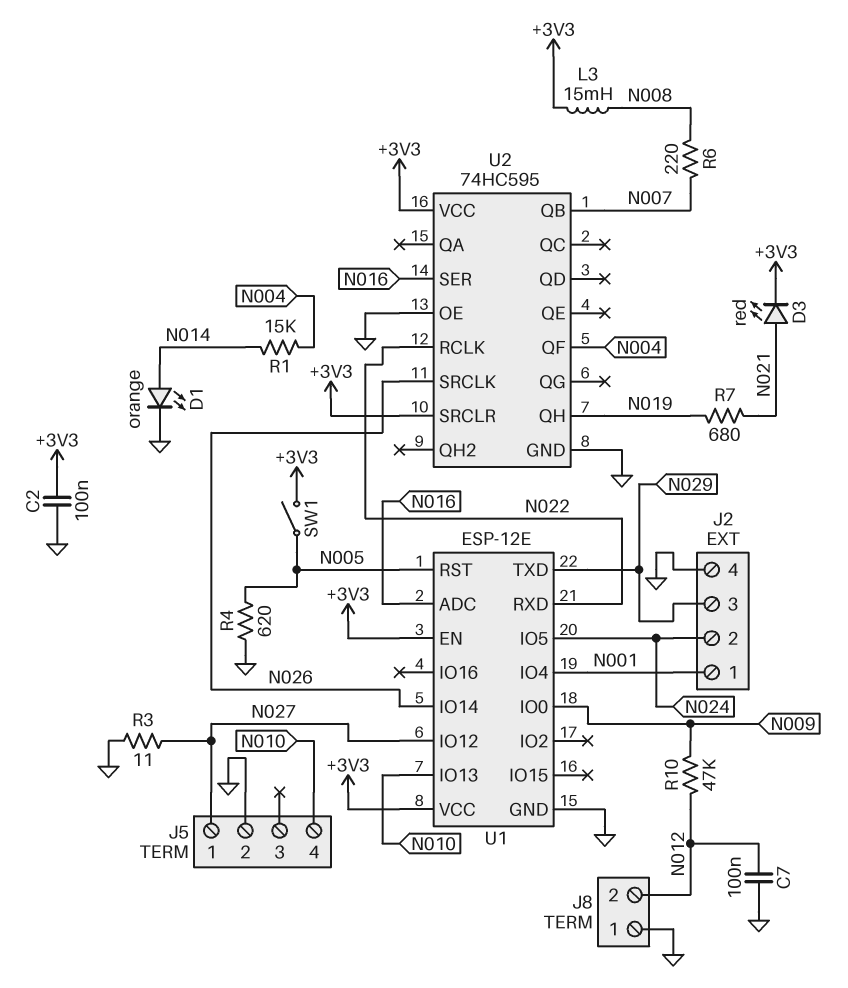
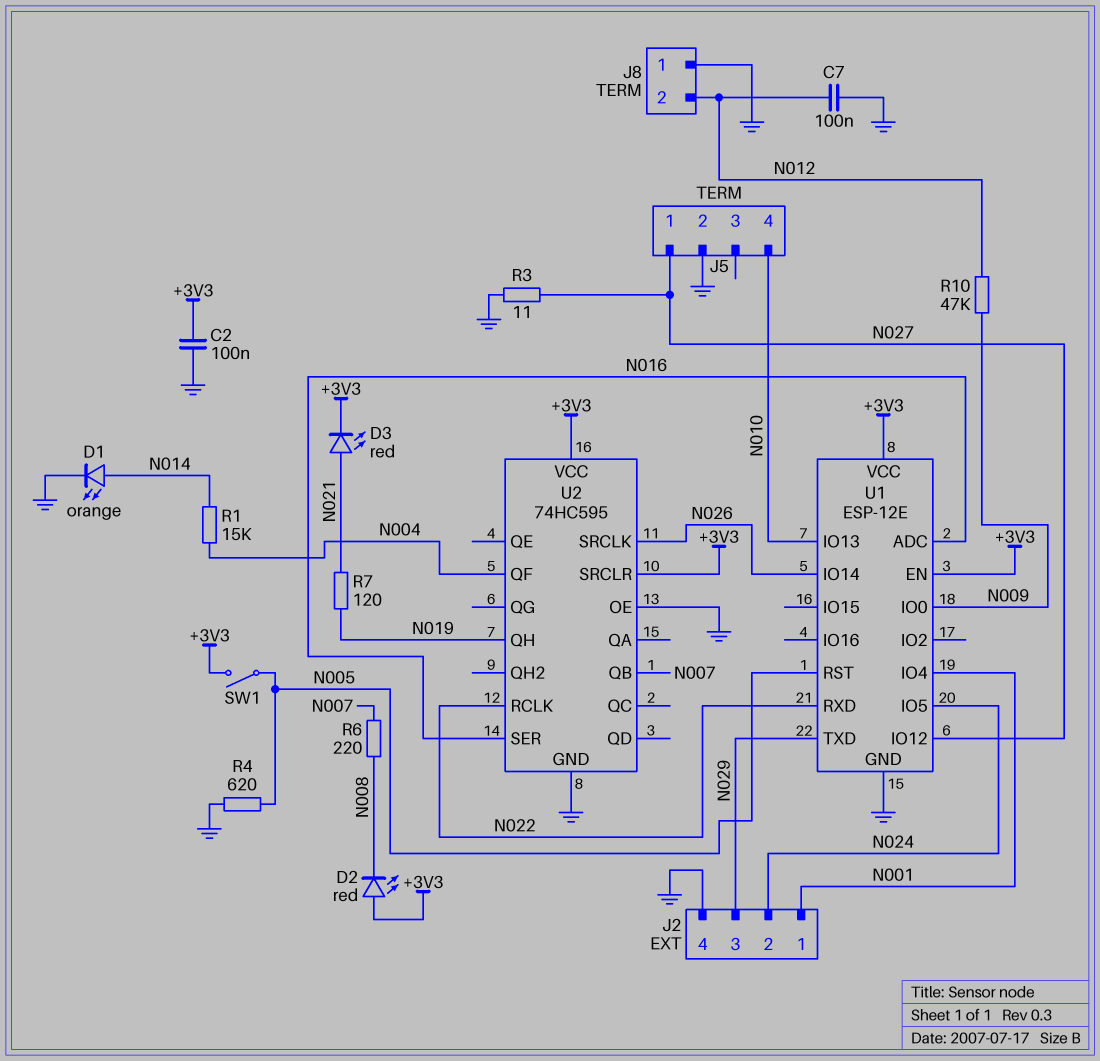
D2: none -> LED red (A +3V3, K N008)
L3: 15mH (+3V3, N008) -> none
R7: 680 (N019, N021) -> 120 (N019, N021)

